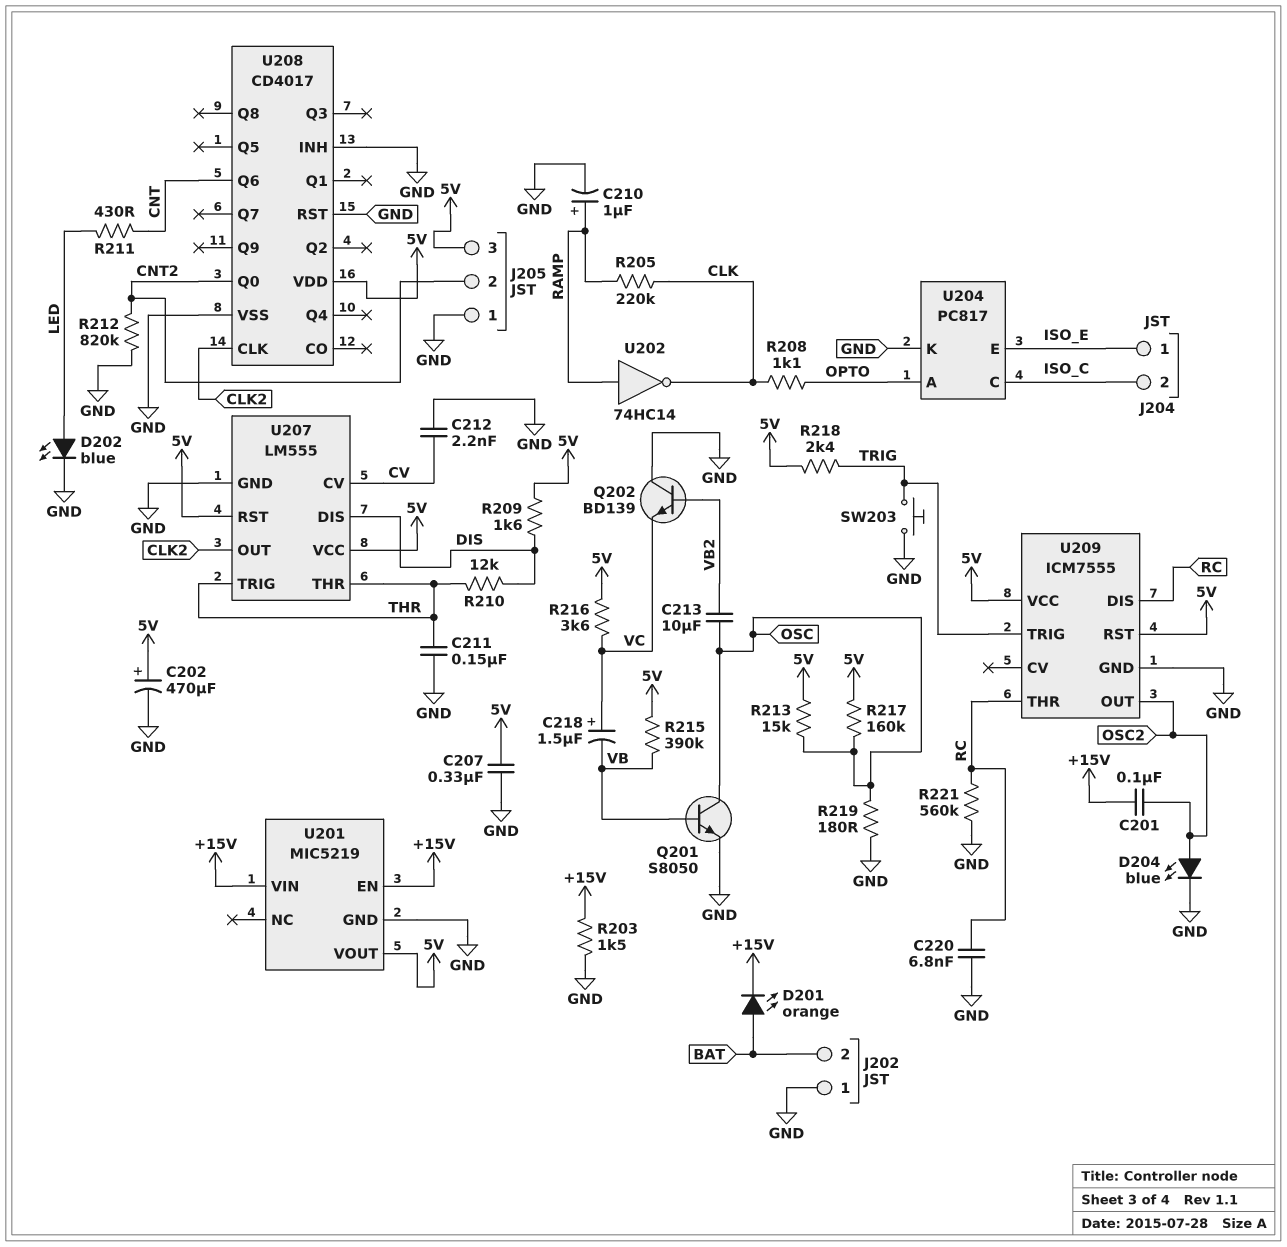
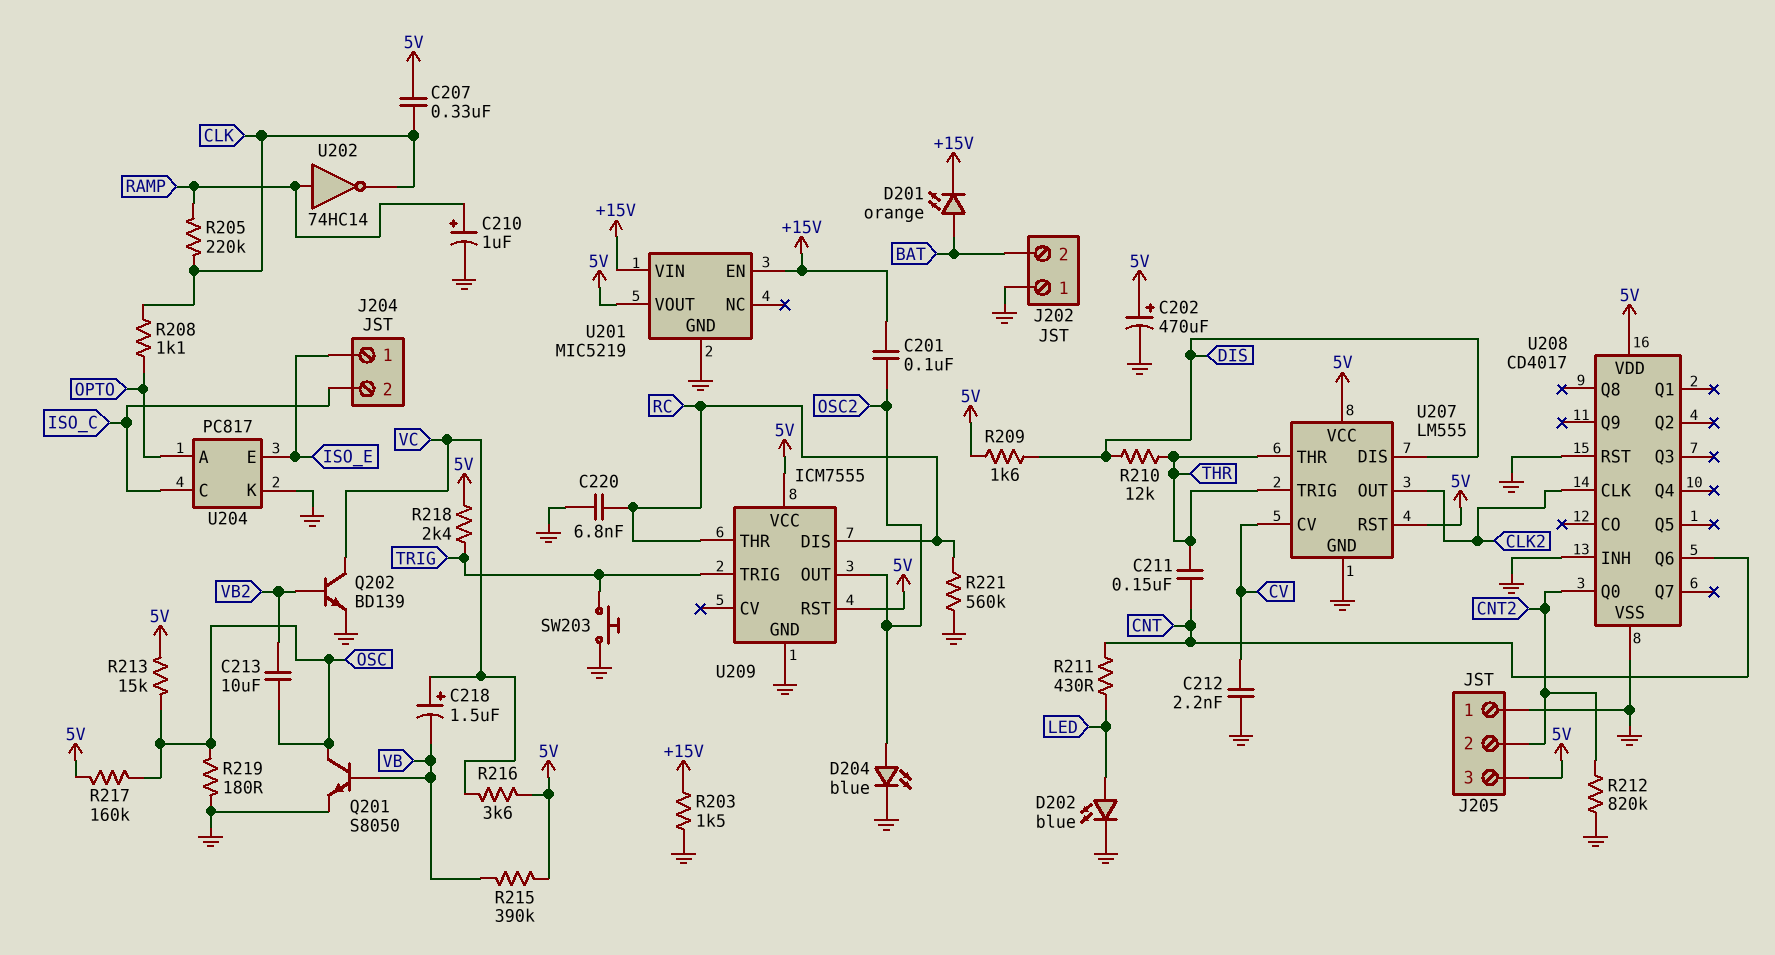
C207: 330nF (5V, GND) -> 330nF (5V, CLK)
C211: 150nF (GND, THR) -> 150nF (CNT, THR)
Q202: NPN BD139 (B VB2, C GND, E VC) -> NPN BD139 (B VB2, C VC, E GND)

